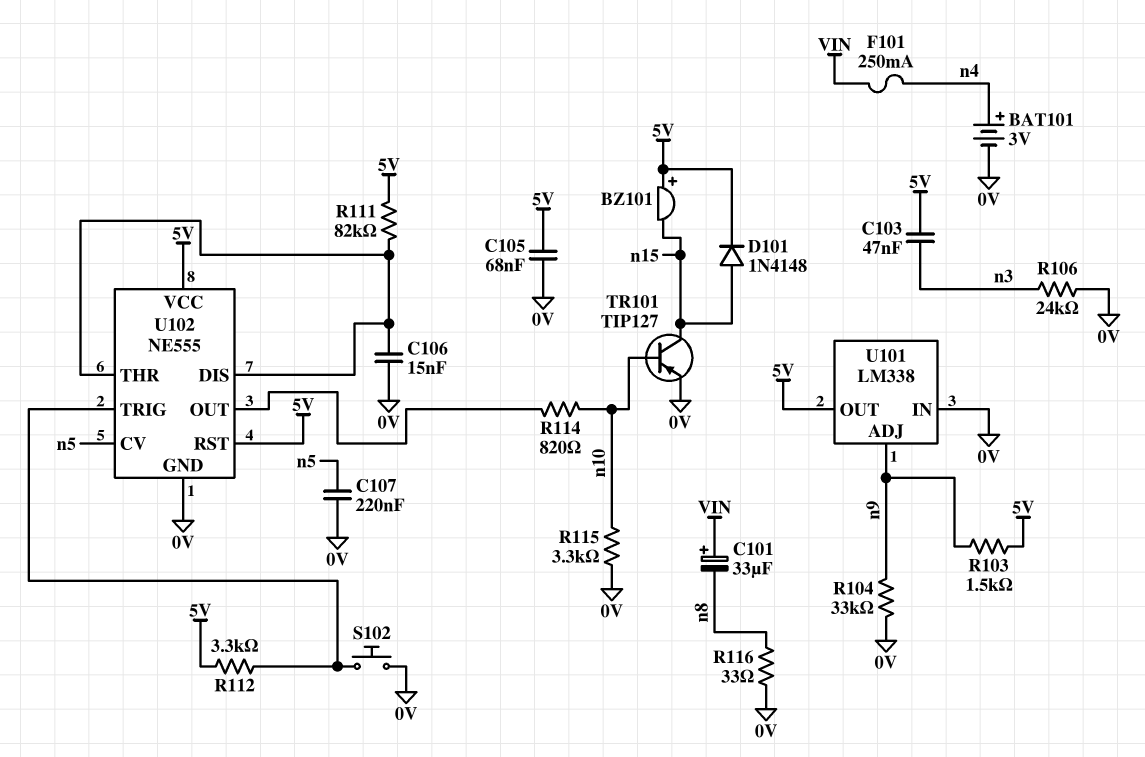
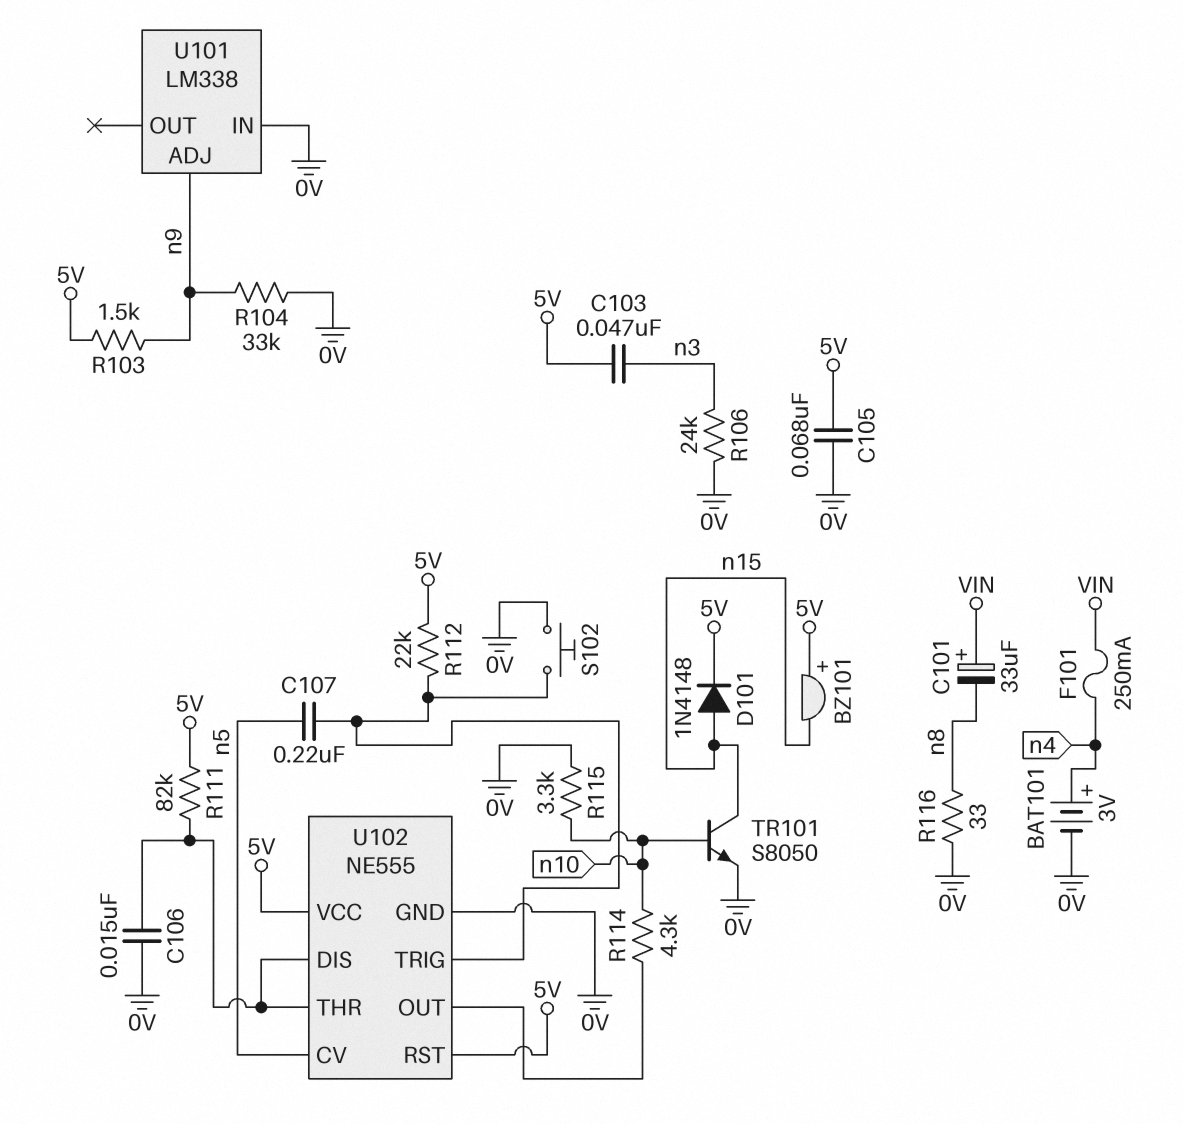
C107: 220nF (0V, n5) -> 220nF (U102/TRIG, n5)
R112: 3.3k (5V, U102/TRIG) -> 22k (5V, U102/TRIG)
R114: 820 (U102/OUT, n10) -> 4.3k (U102/OUT, n10)
TR101: PNP TIP127 (B n10, C n15, E 0V) -> NPN S8050 (B n10, C n15, E 0V)
U101 pin OUT: 5V -> none

